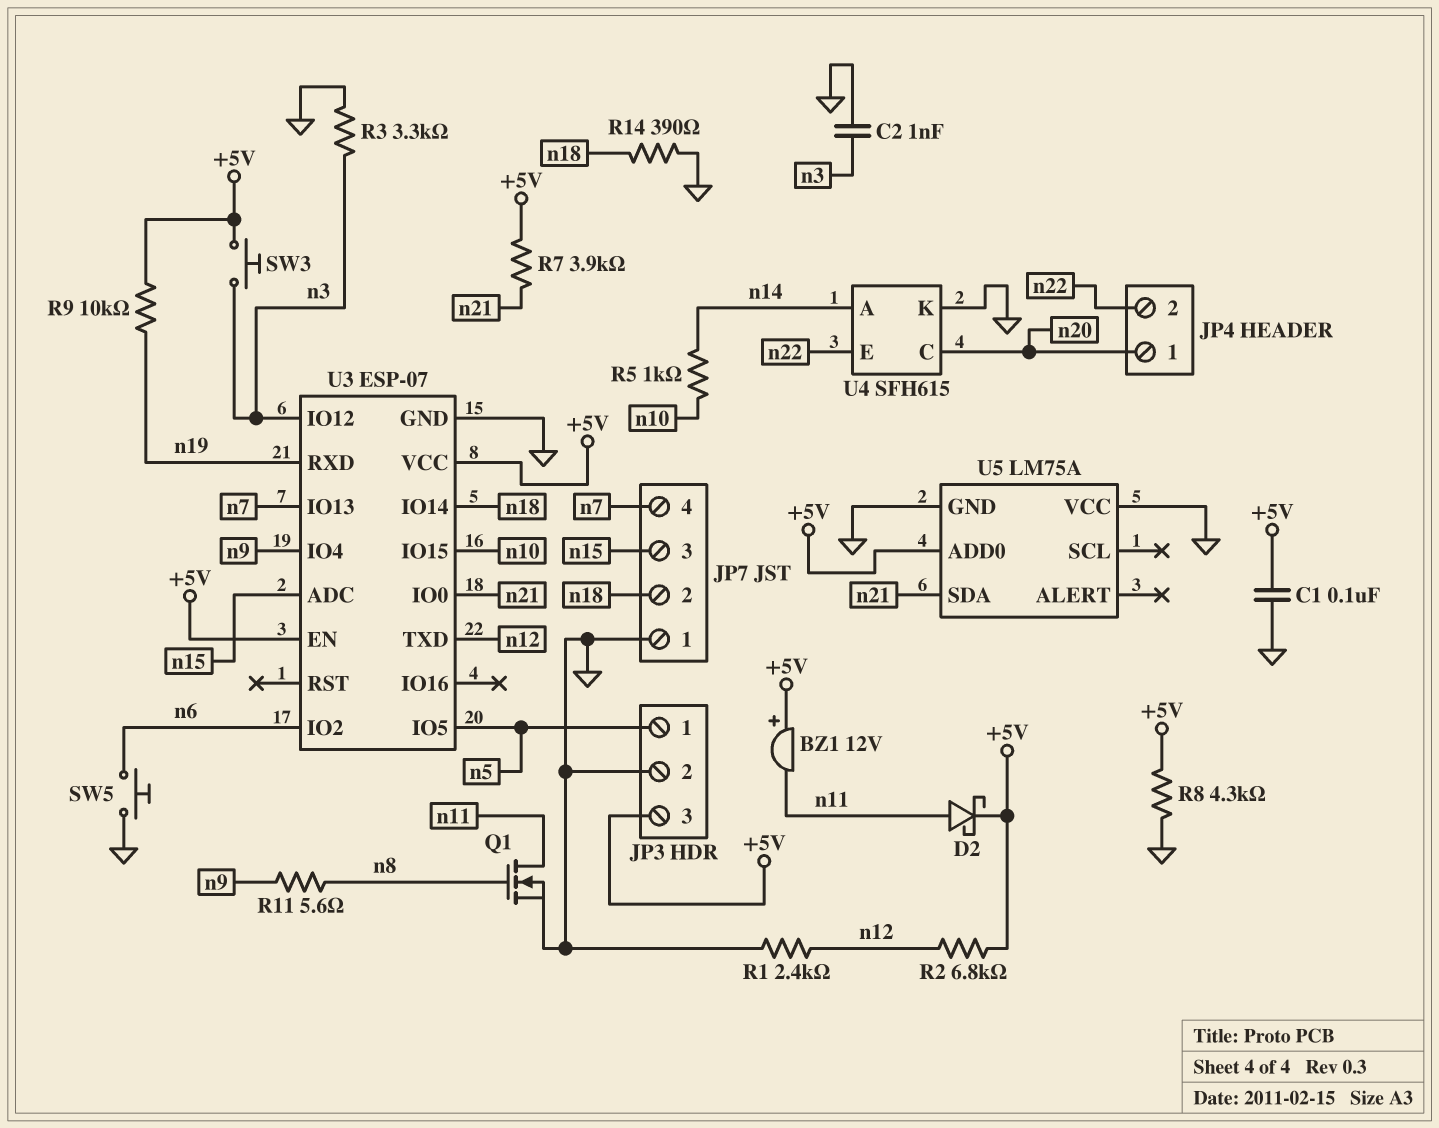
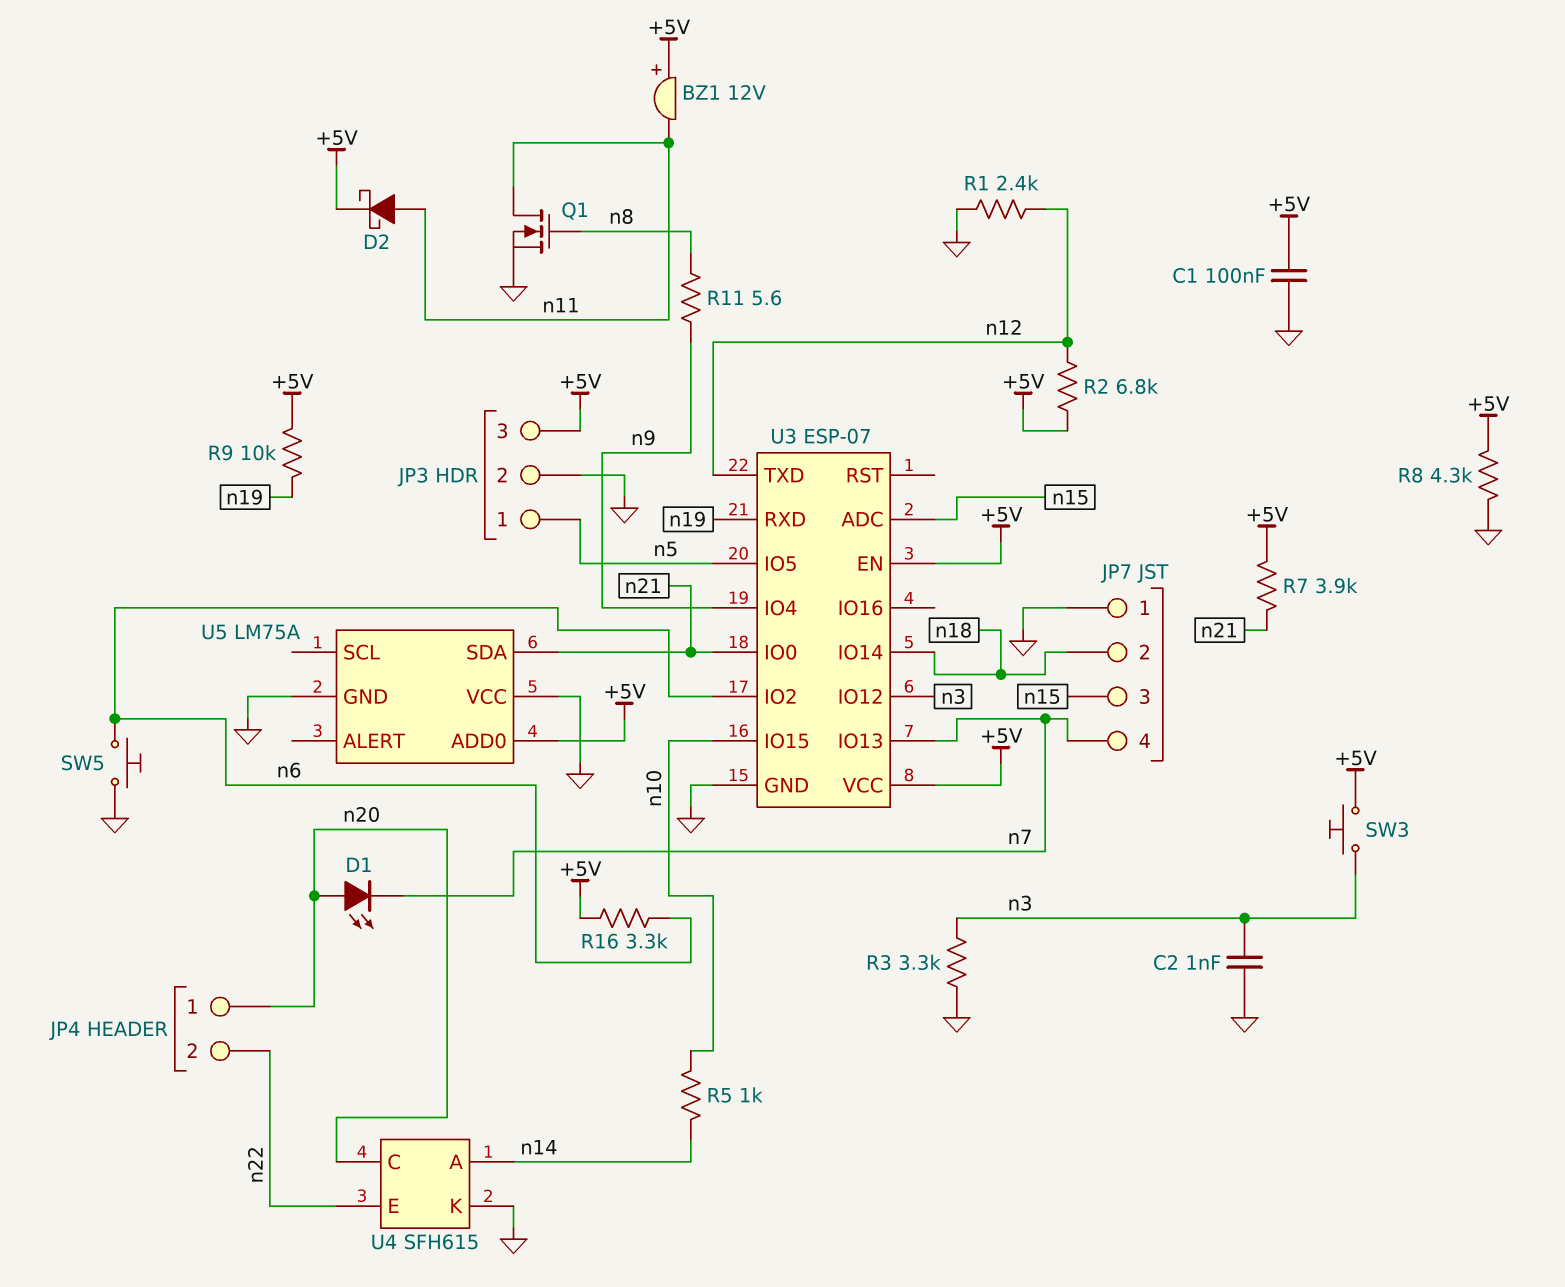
D1: none -> LED (A n20, K n7)
R14: 390 (GND, n18) -> none
R16: none -> 3.3k (+5V, n6)

